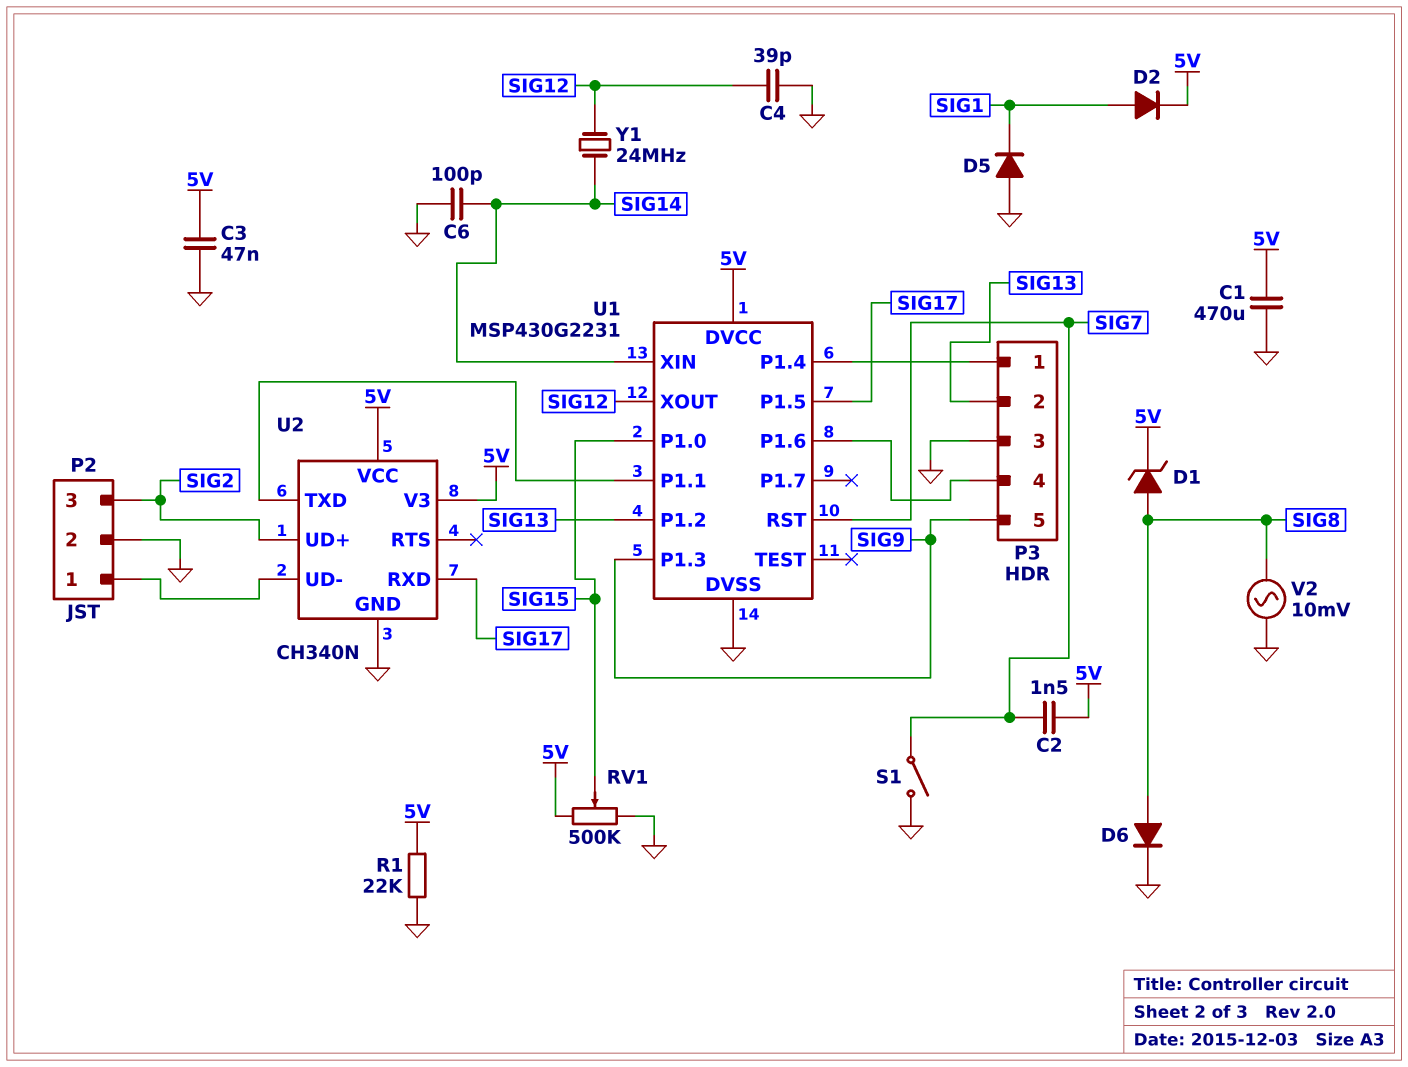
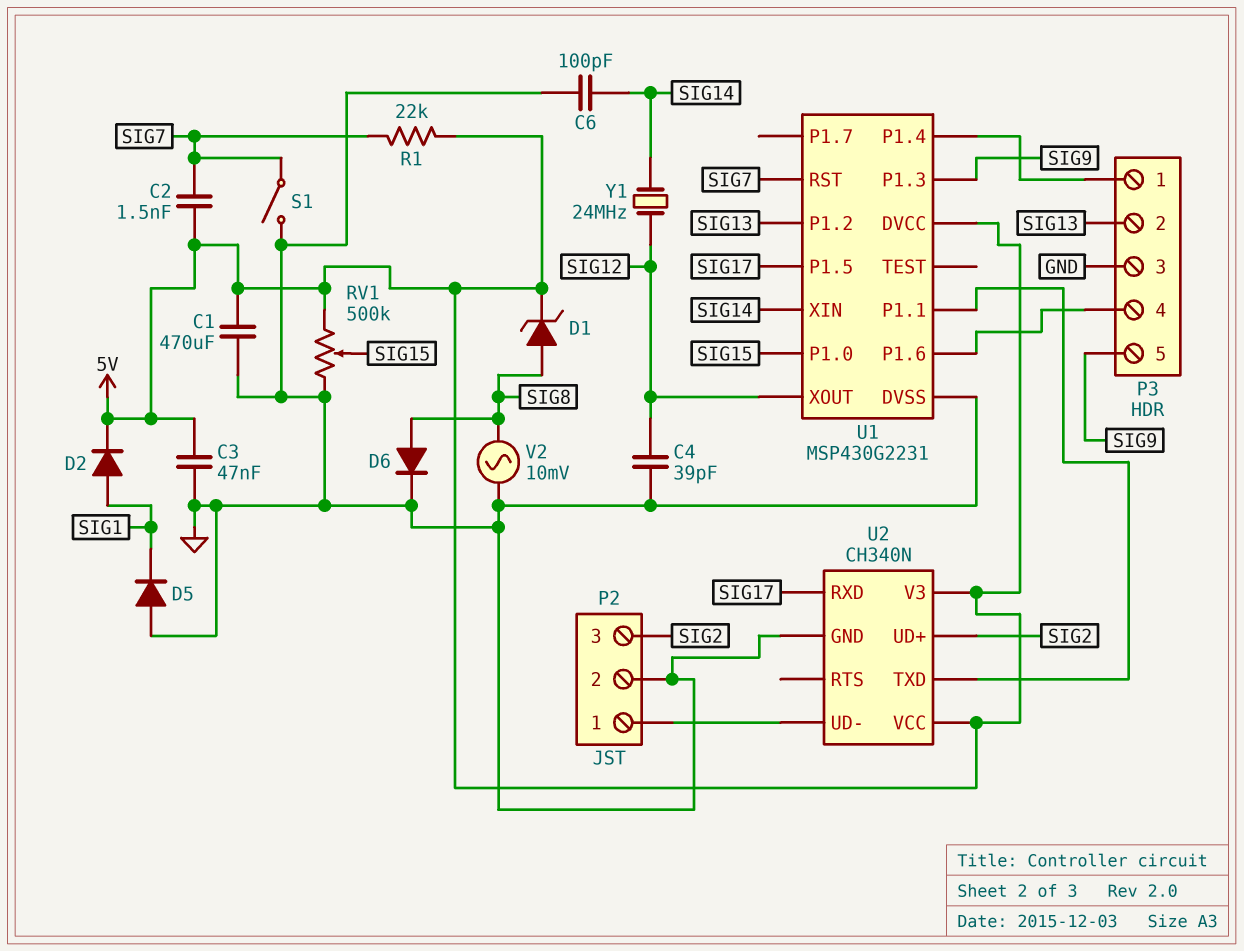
R1: 22k (5V, GND) -> 22k (5V, SIG7)

